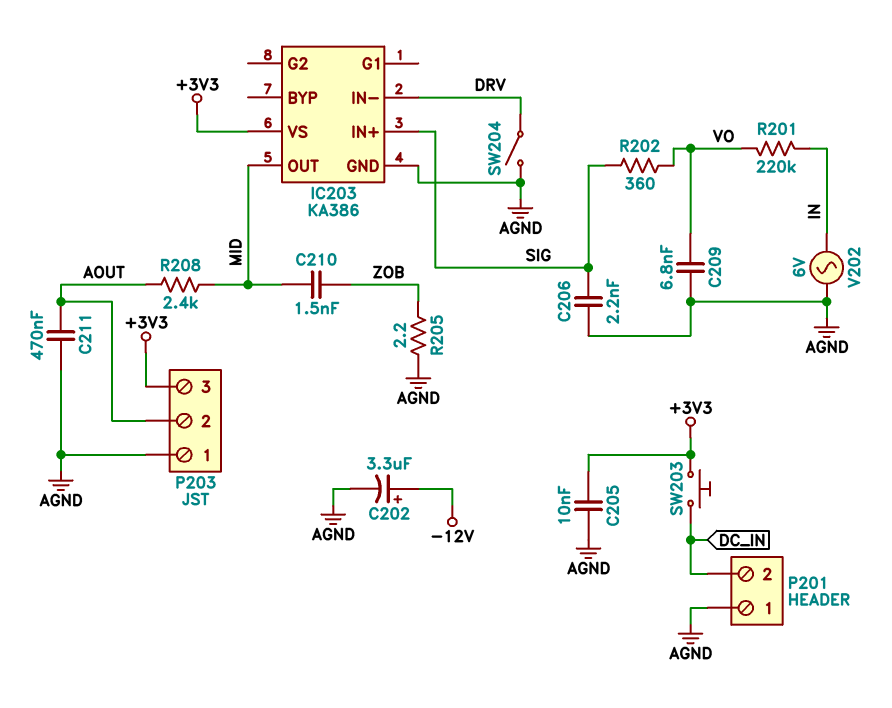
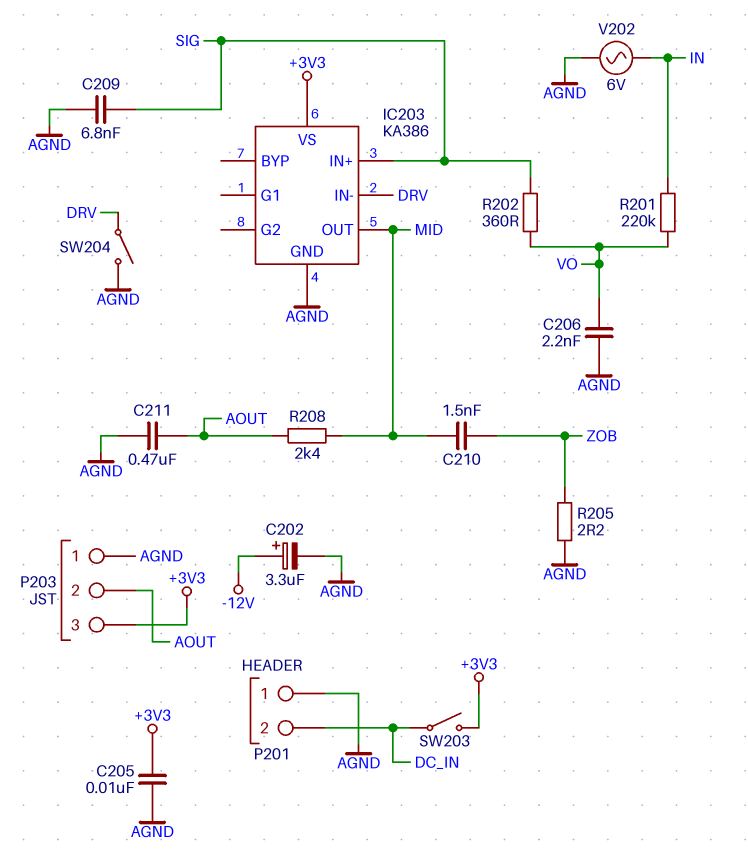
C206: 2.2nF (AGND, SIG) -> 2.2nF (AGND, VO)
C209: 6.8nF (AGND, VO) -> 6.8nF (AGND, SIG)
SW203: button (+3V3, DC_IN) -> switch (+3V3, DC_IN)

